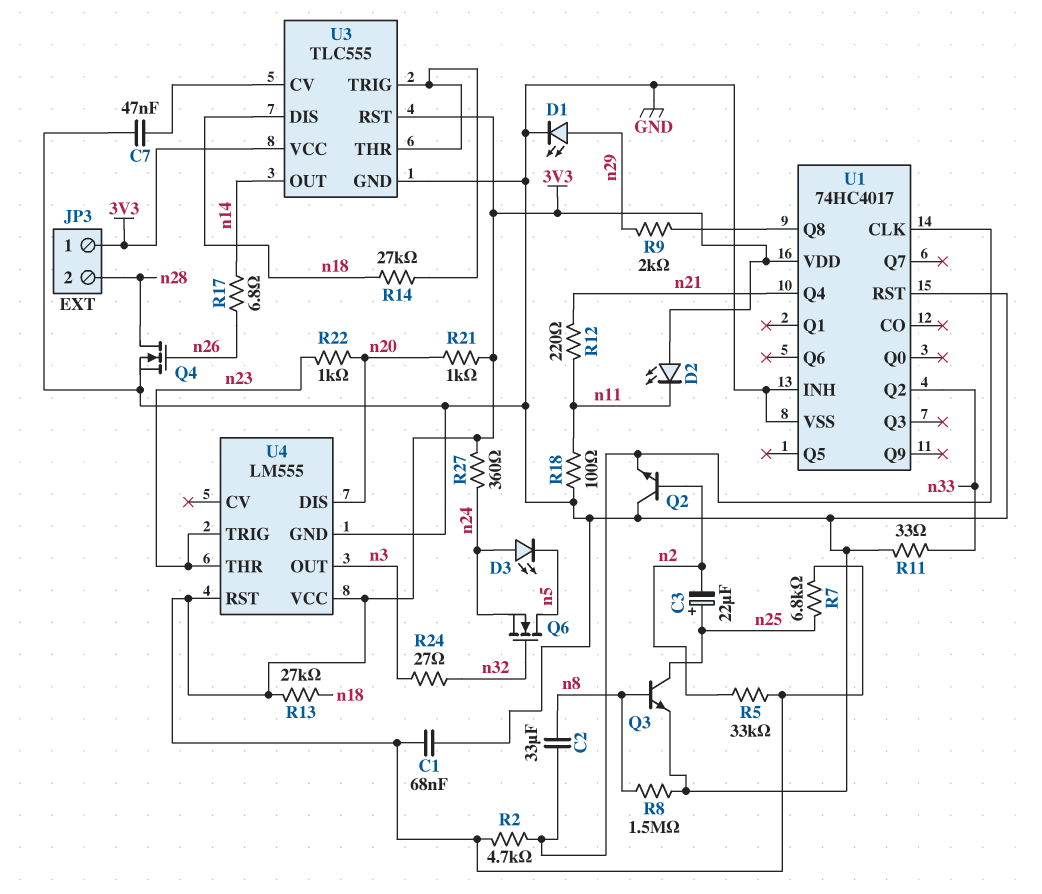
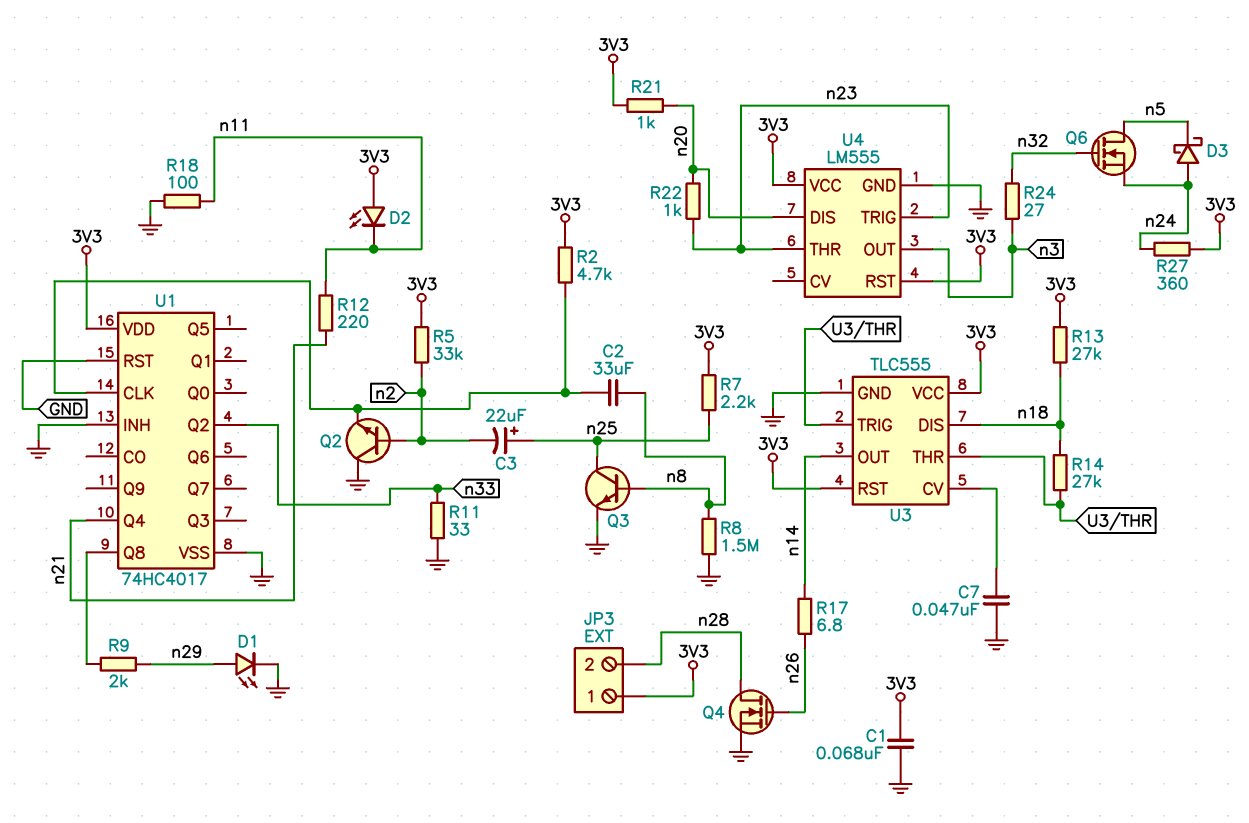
D3: LED (A n24, K n5) -> schottky (A n24, K n5)
R7: 6.8k (3V3, n25) -> 2.2k (3V3, n25)

